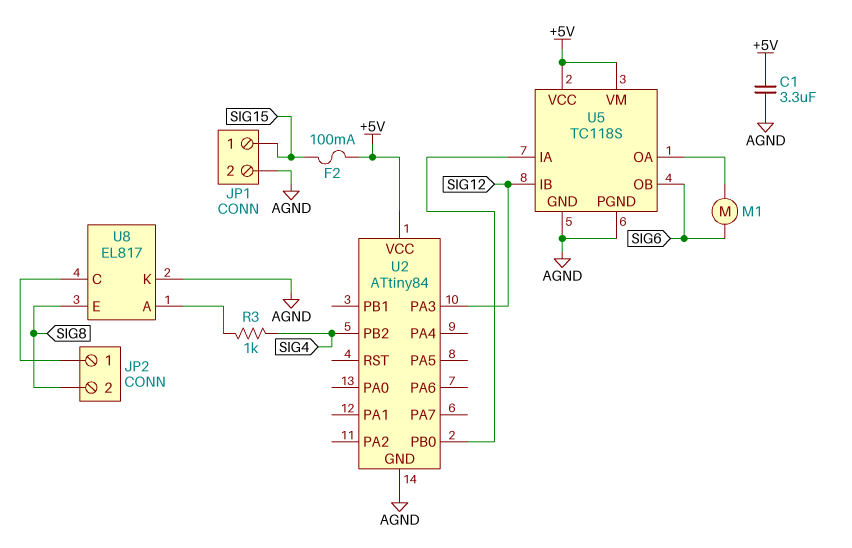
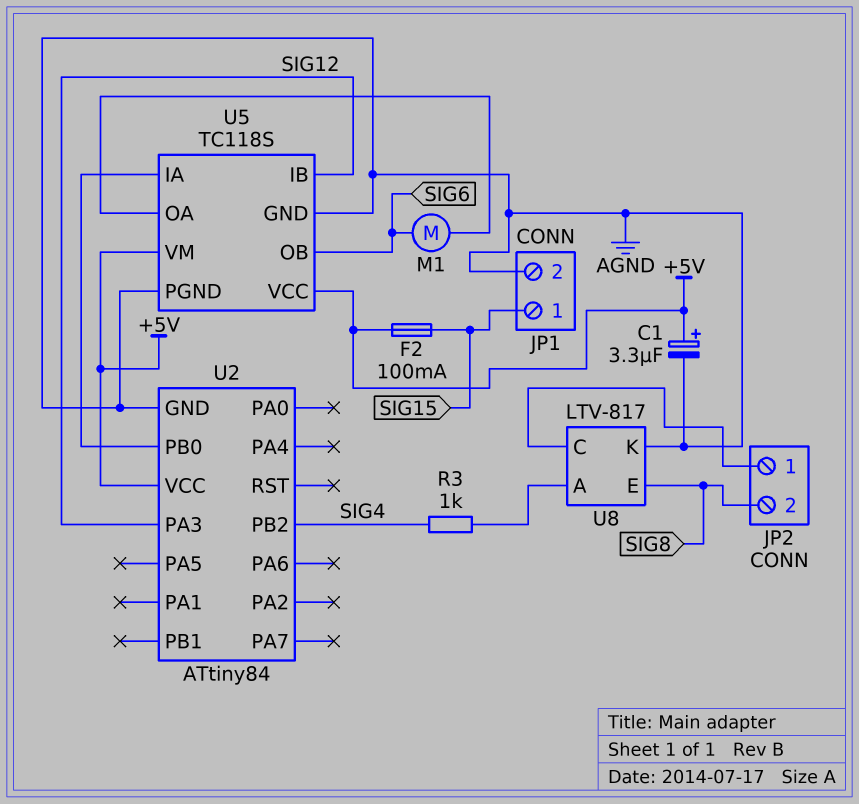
C1: 3.3uF (+5V, AGND) -> 3.3uF (plus +5V, minus AGND)
U8: EL817 -> LTV-817

